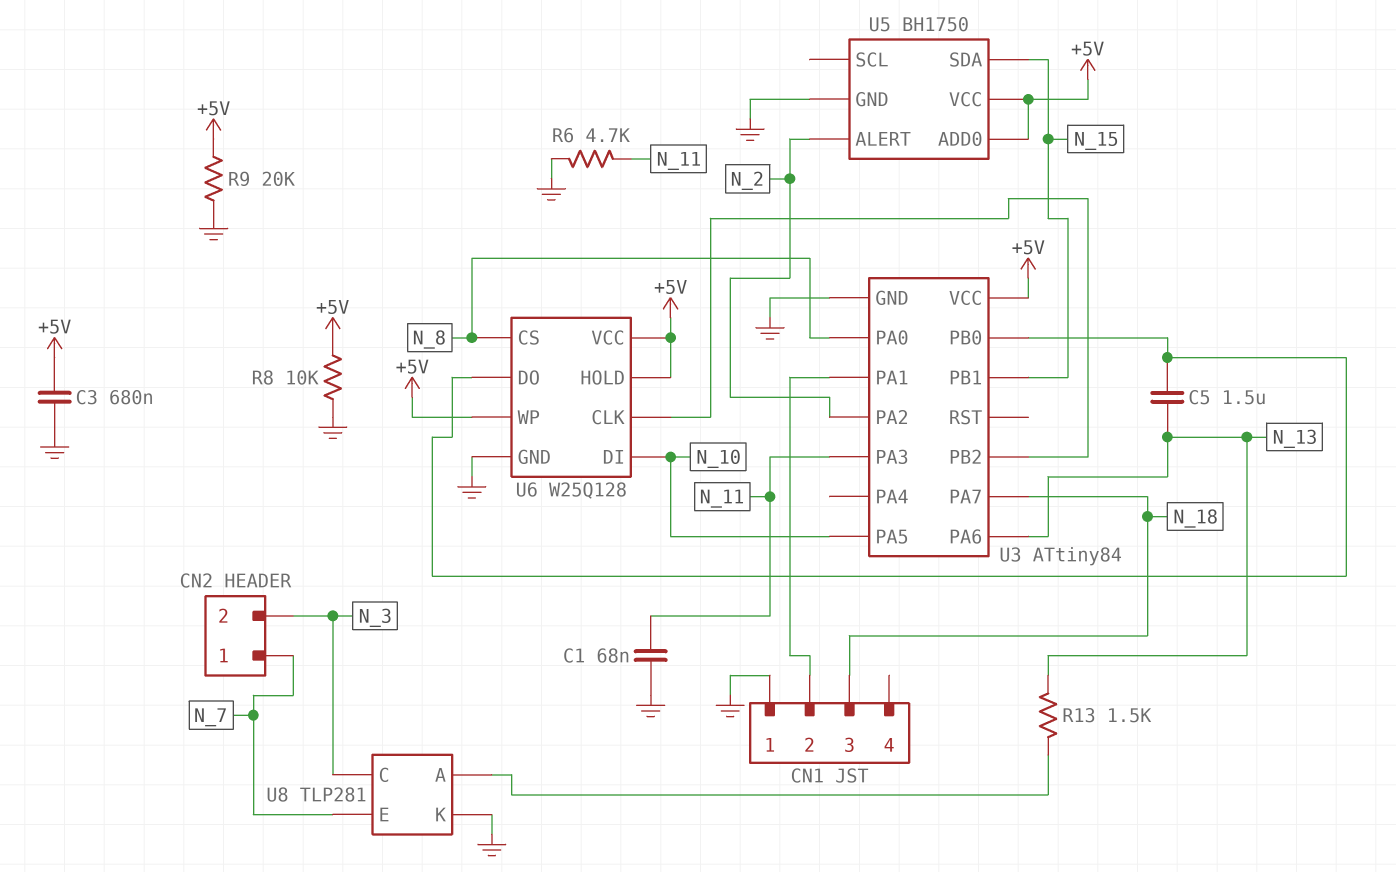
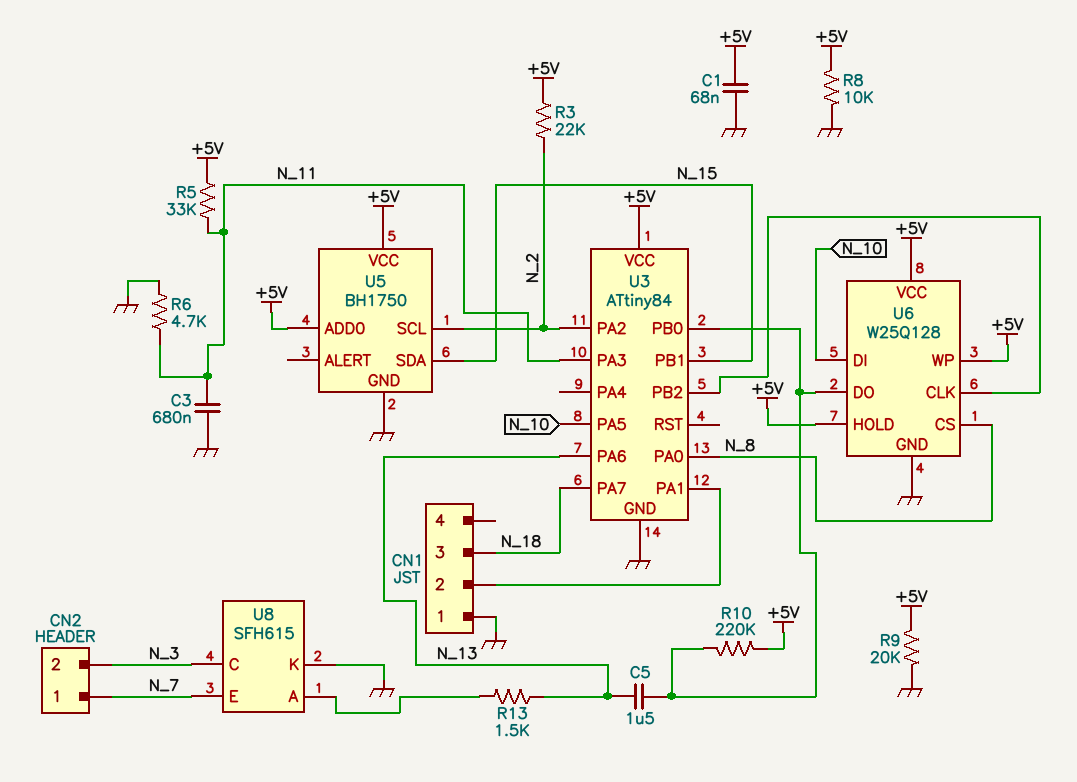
C1: 68nF (GND, N_11) -> 68nF (+5V, GND)
C3: 680nF (+5V, GND) -> 680nF (GND, N_11)
R3: none -> 22k (+5V, N_2)
R5: none -> 33k (+5V, N_11)
R10: none -> 220k (+5V, U3/PB0)
U5 pin ALERT: N_2 -> none
U5 pin SCL: none -> N_2
U8: TLP281 -> SFH615

